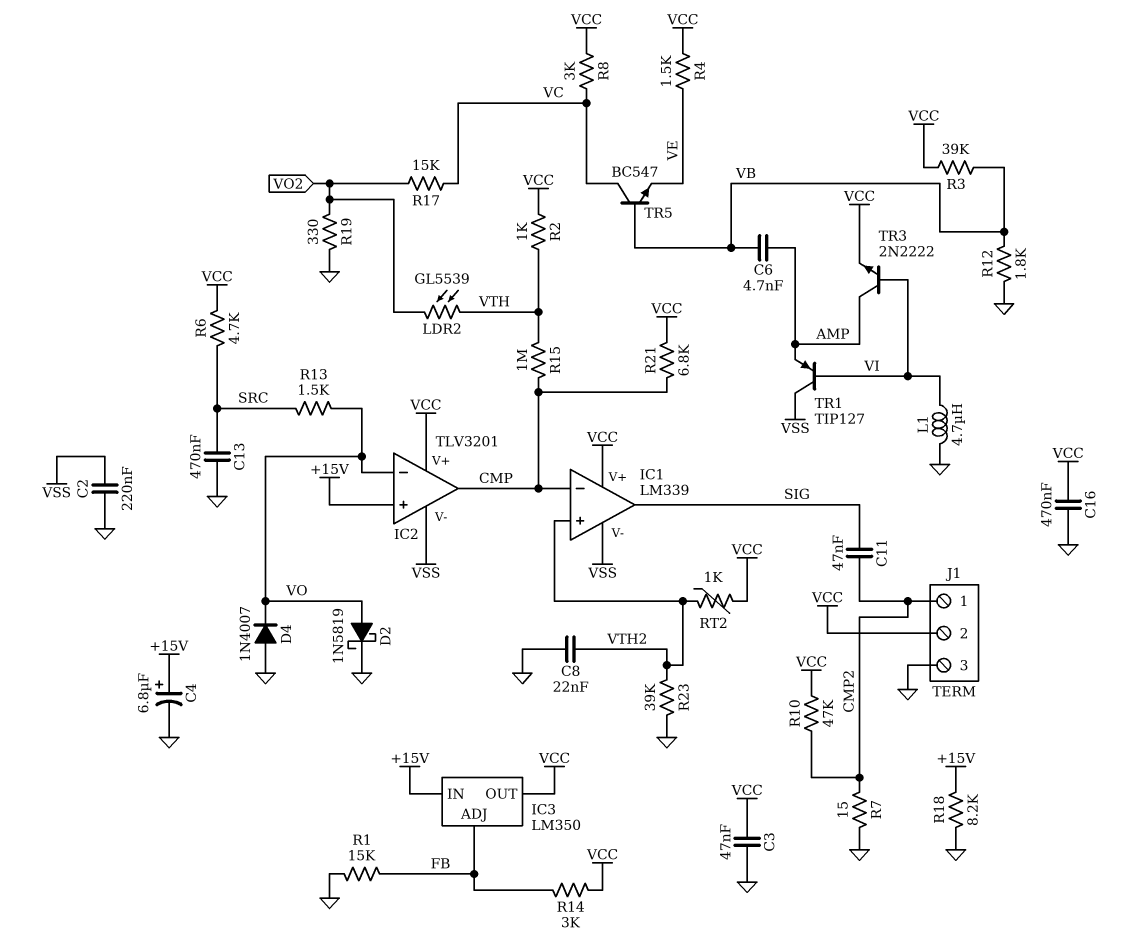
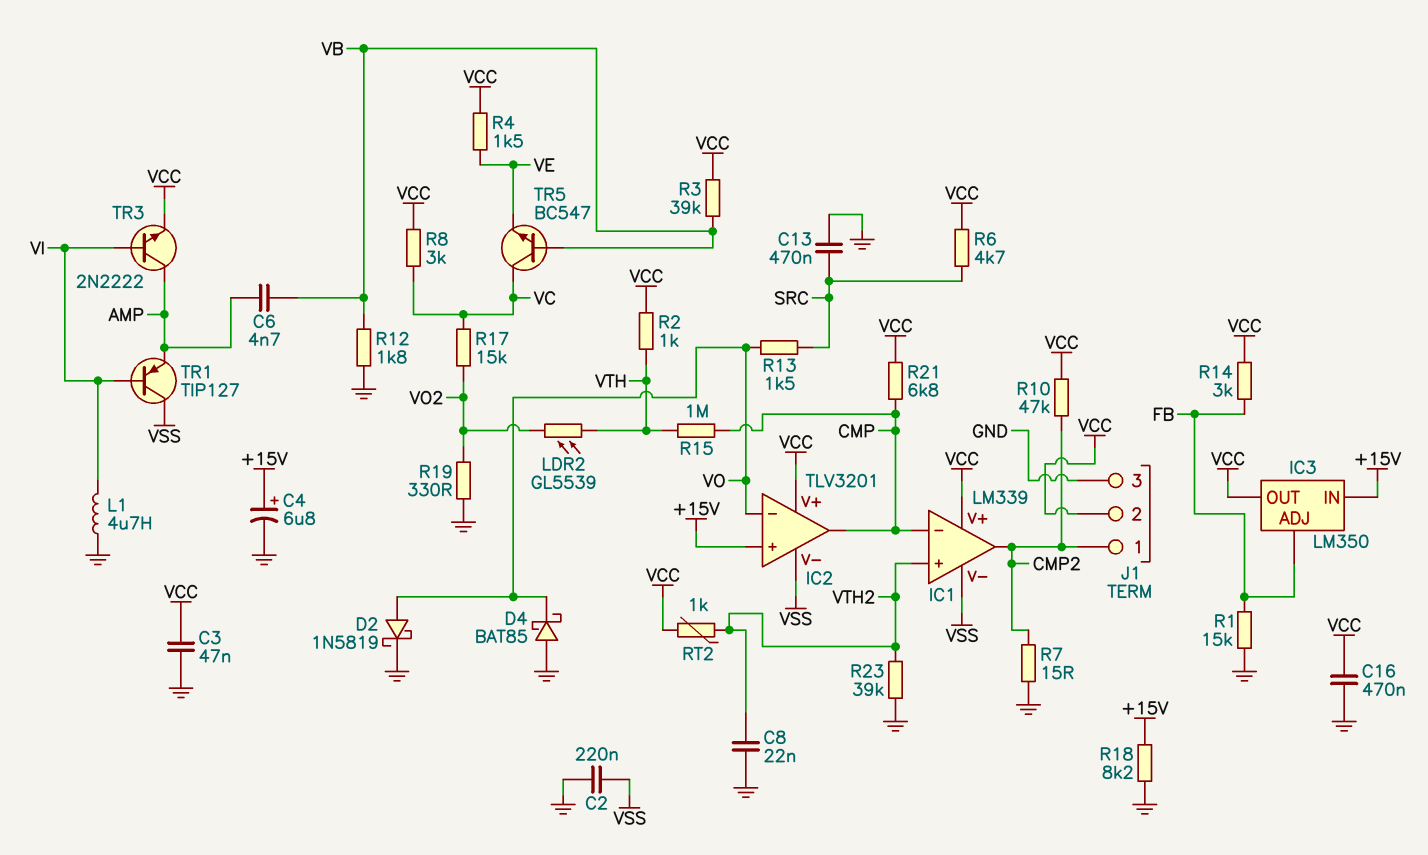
C11: 47nF (CMP2, SIG) -> none
D4: diode 1N4007 (A GND, K VO) -> schottky BAT85 (A GND, K VO)
IC1 pin out: SIG -> CMP2

